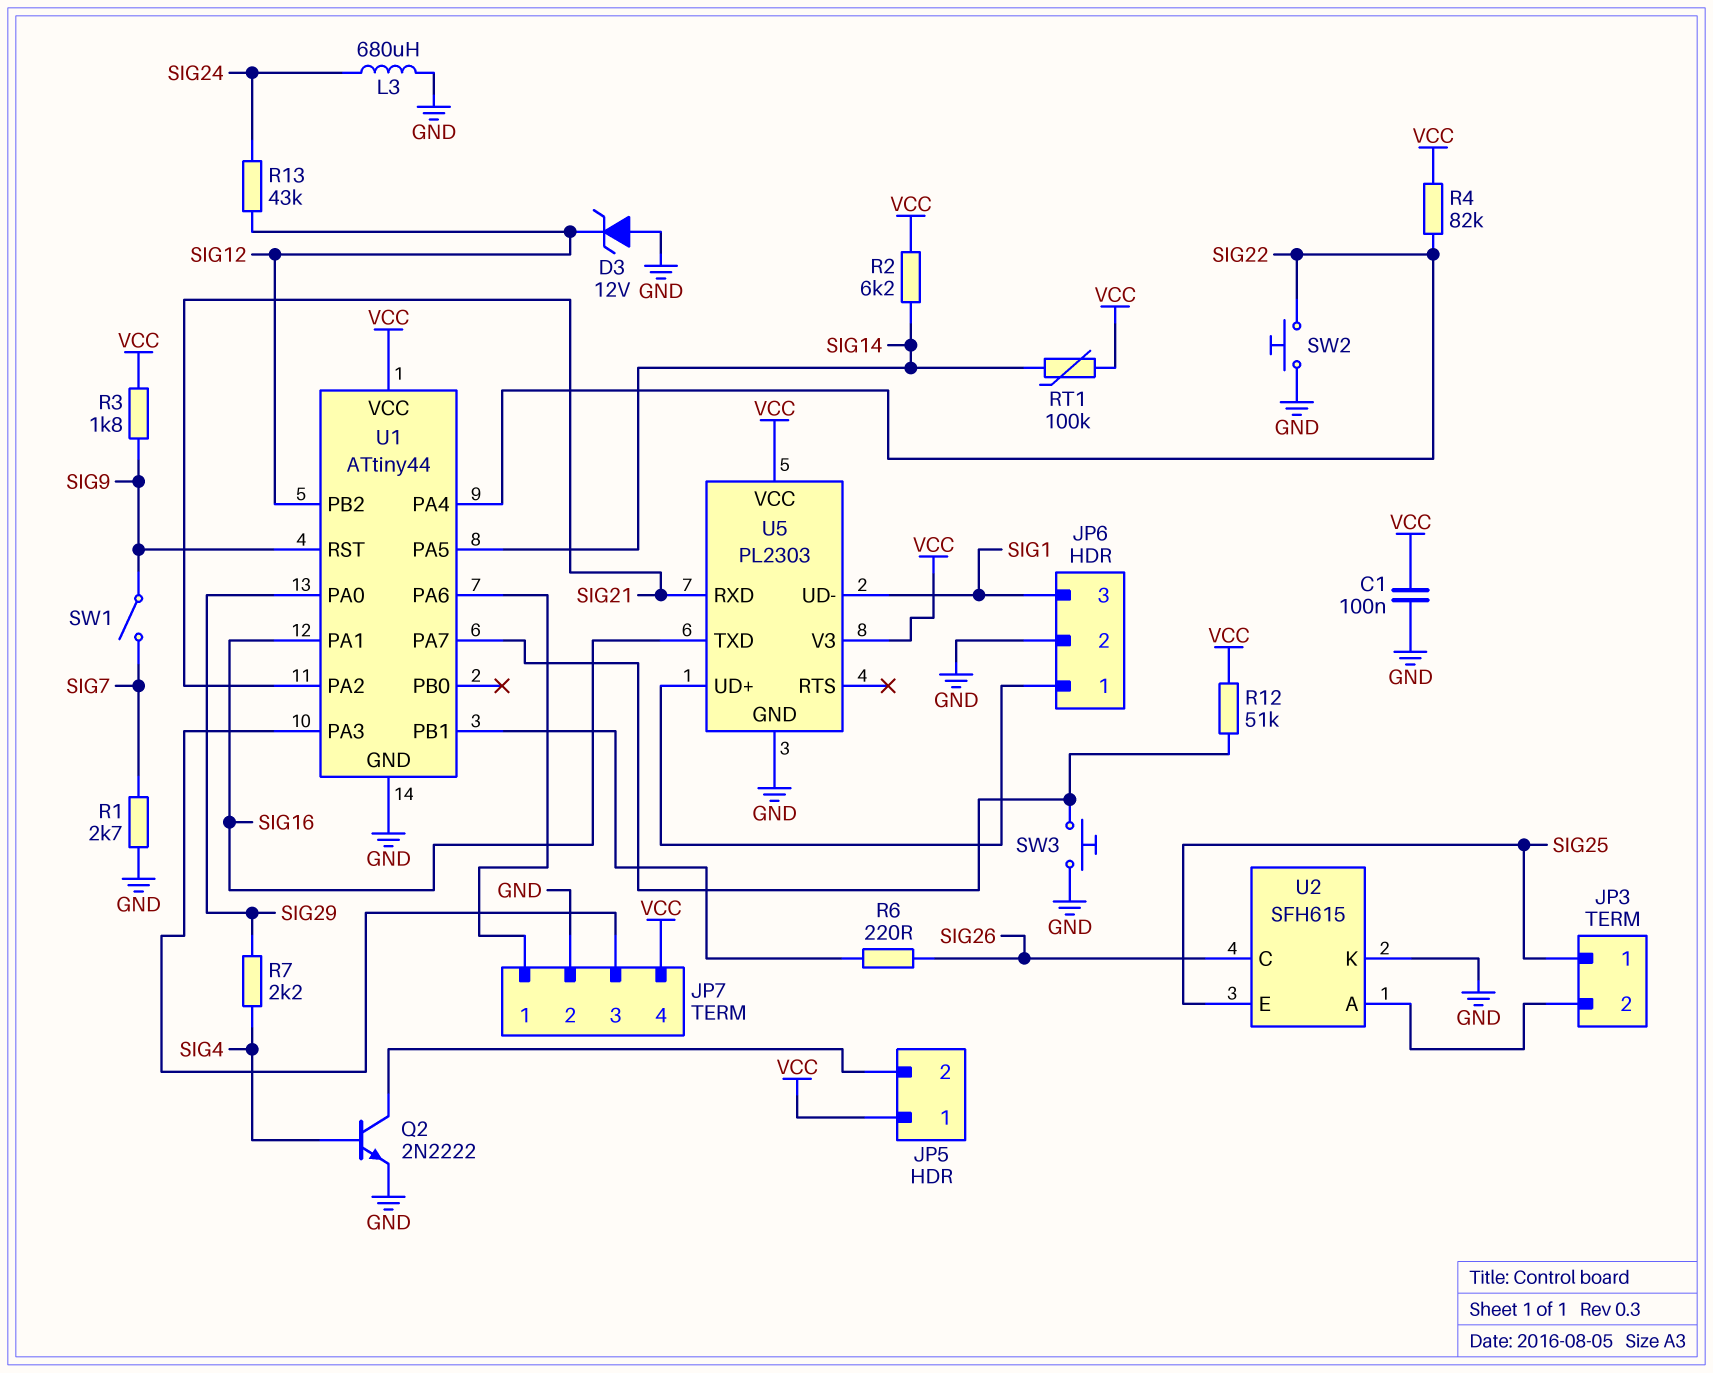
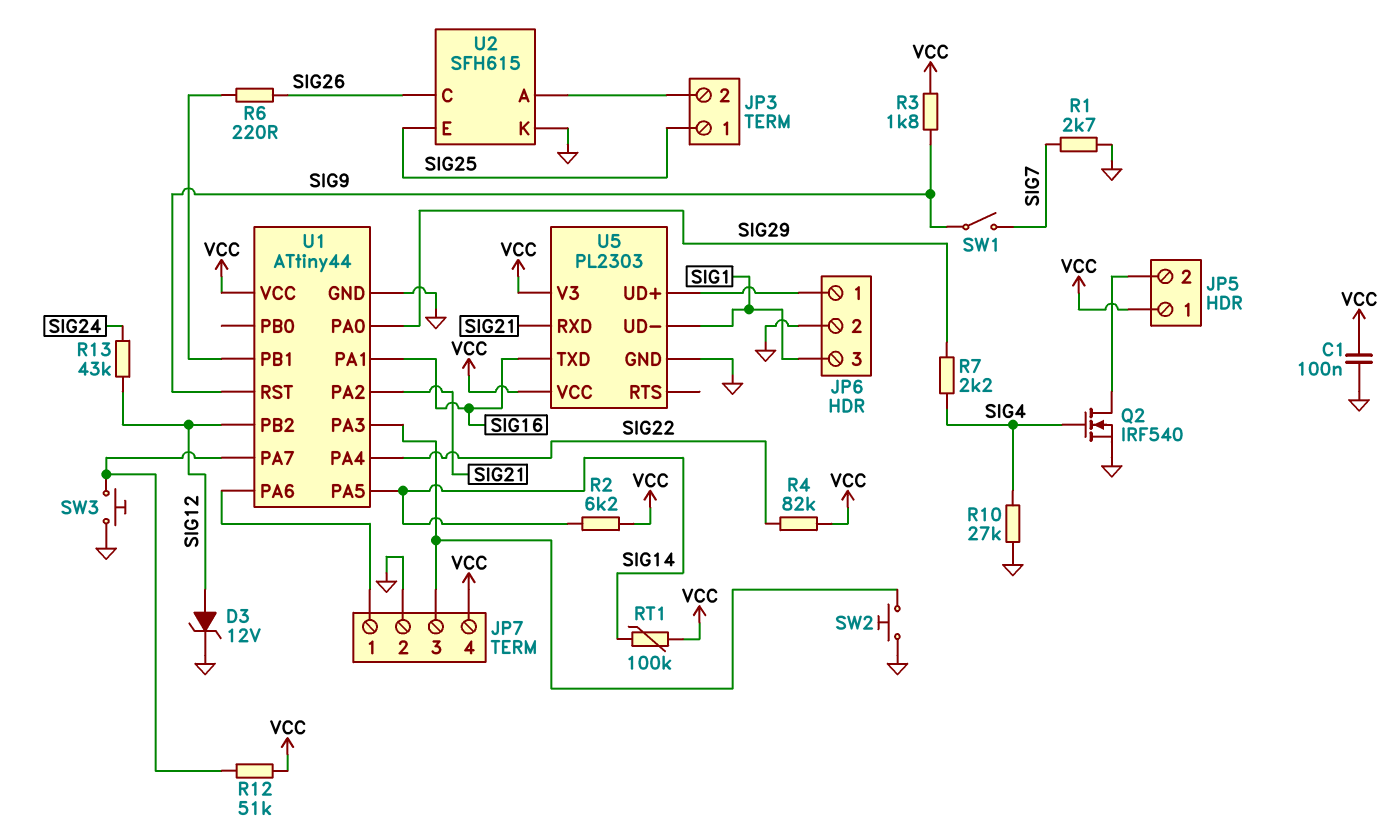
D3: zener 12V (A GND, K SIG12) -> zener 12V (A SIG12, K GND)
L3: 680uH (GND, SIG24) -> none
Q2: NPN 2N2222 (B SIG4, C JP5/2, E GND) -> NMOS IRF540 (G SIG4, D JP5/2, S GND)
R10: none -> 27k (GND, SIG4)
SW2: button (GND, SIG22) -> button (GND, JP7/3)

